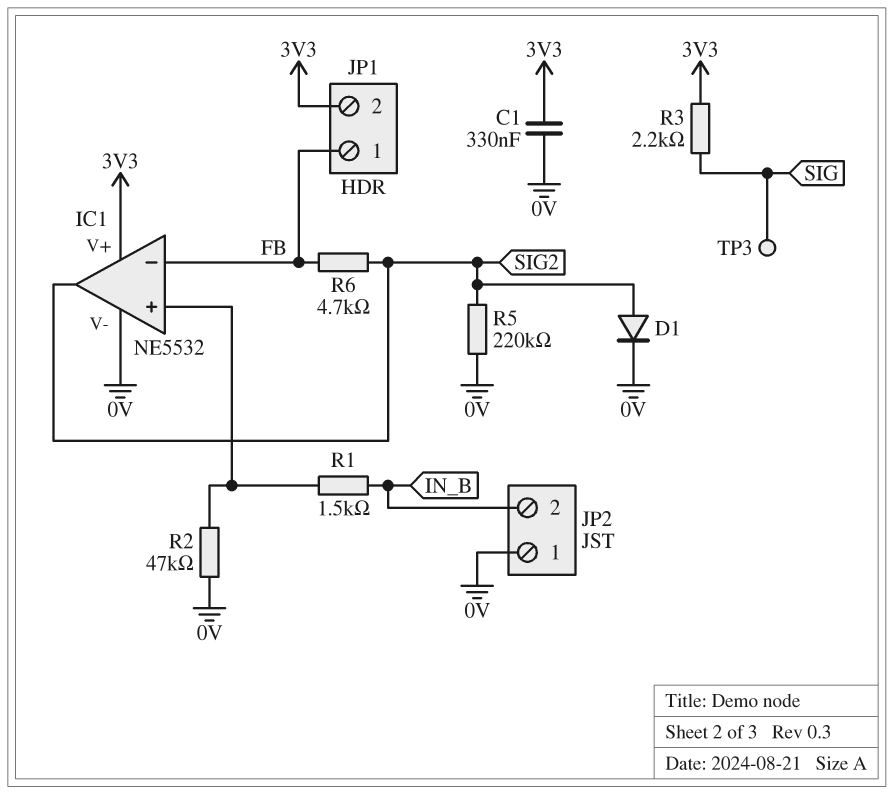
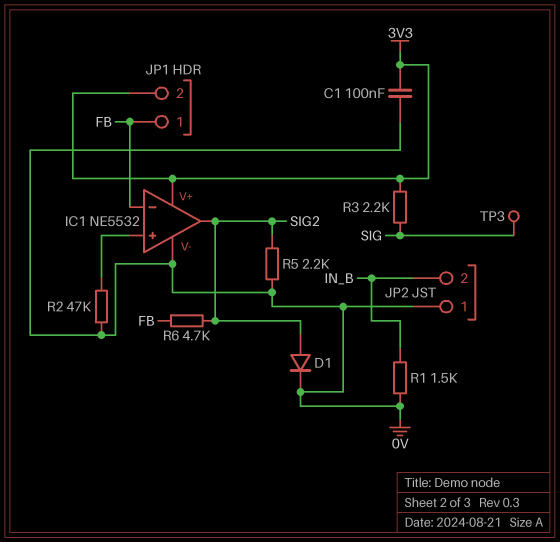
C1: 330nF (0V, 3V3) -> 100nF (0V, 3V3)
R1: 1.5k (IC1/in+, IN_B) -> 1.5k (0V, IN_B)
R5: 220k (0V, SIG2) -> 2.2k (0V, SIG2)

